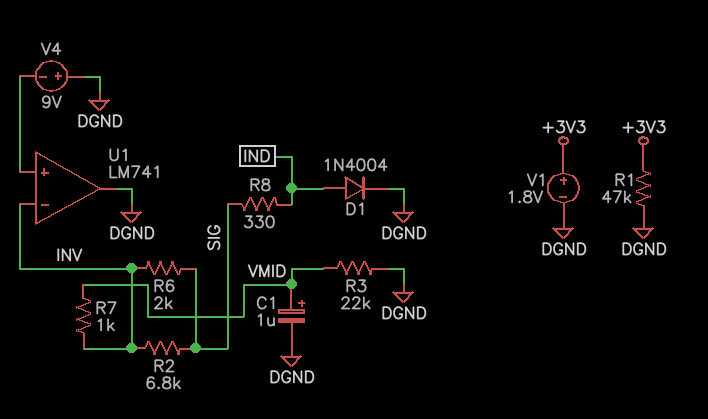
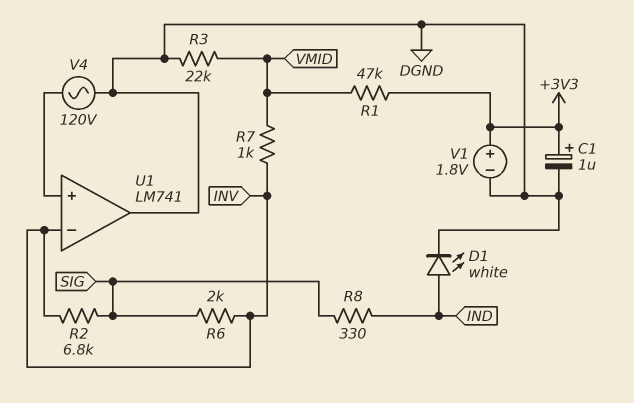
C1: 1uF (plus VMID, minus DGND) -> 1uF (plus +3V3, minus DGND)
D1: diode 1N4004 (A IND, K DGND) -> LED white (A IND, K DGND)
R1: 47k (+3V3, DGND) -> 47k (+3V3, VMID)
V4: 9V (plus DGND, minus U1/in+) -> AC 120V (DGND, U1/in+)

